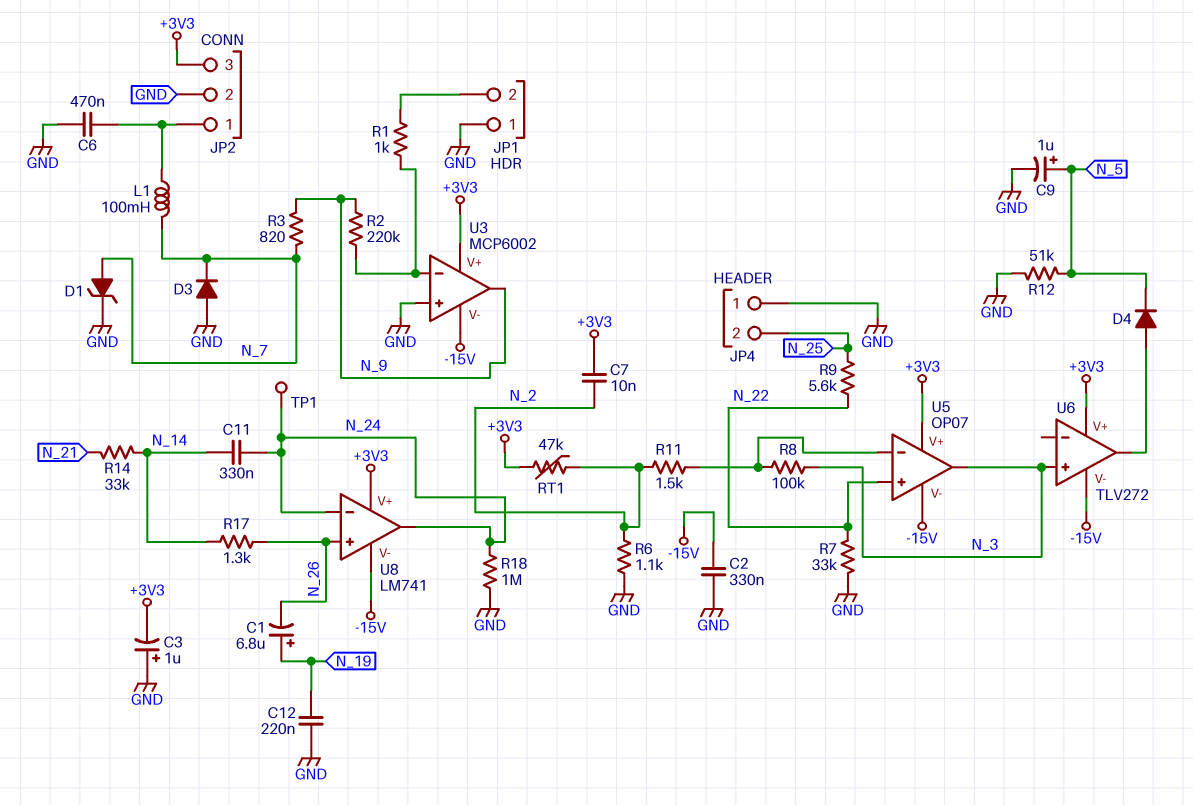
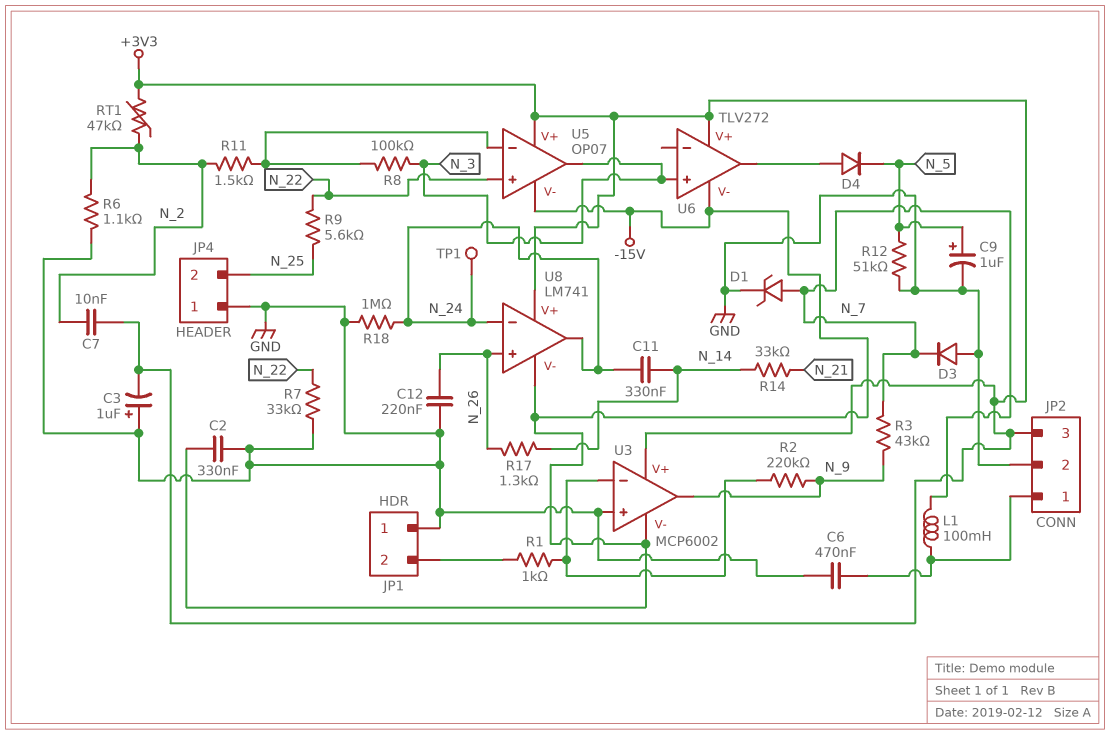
C1: 6.8uF (plus N_19, minus N_26) -> none
C12: 220nF (GND, N_19) -> 220nF (GND, N_26)
R3: 820 (N_7, N_9) -> 43k (N_7, N_9)

